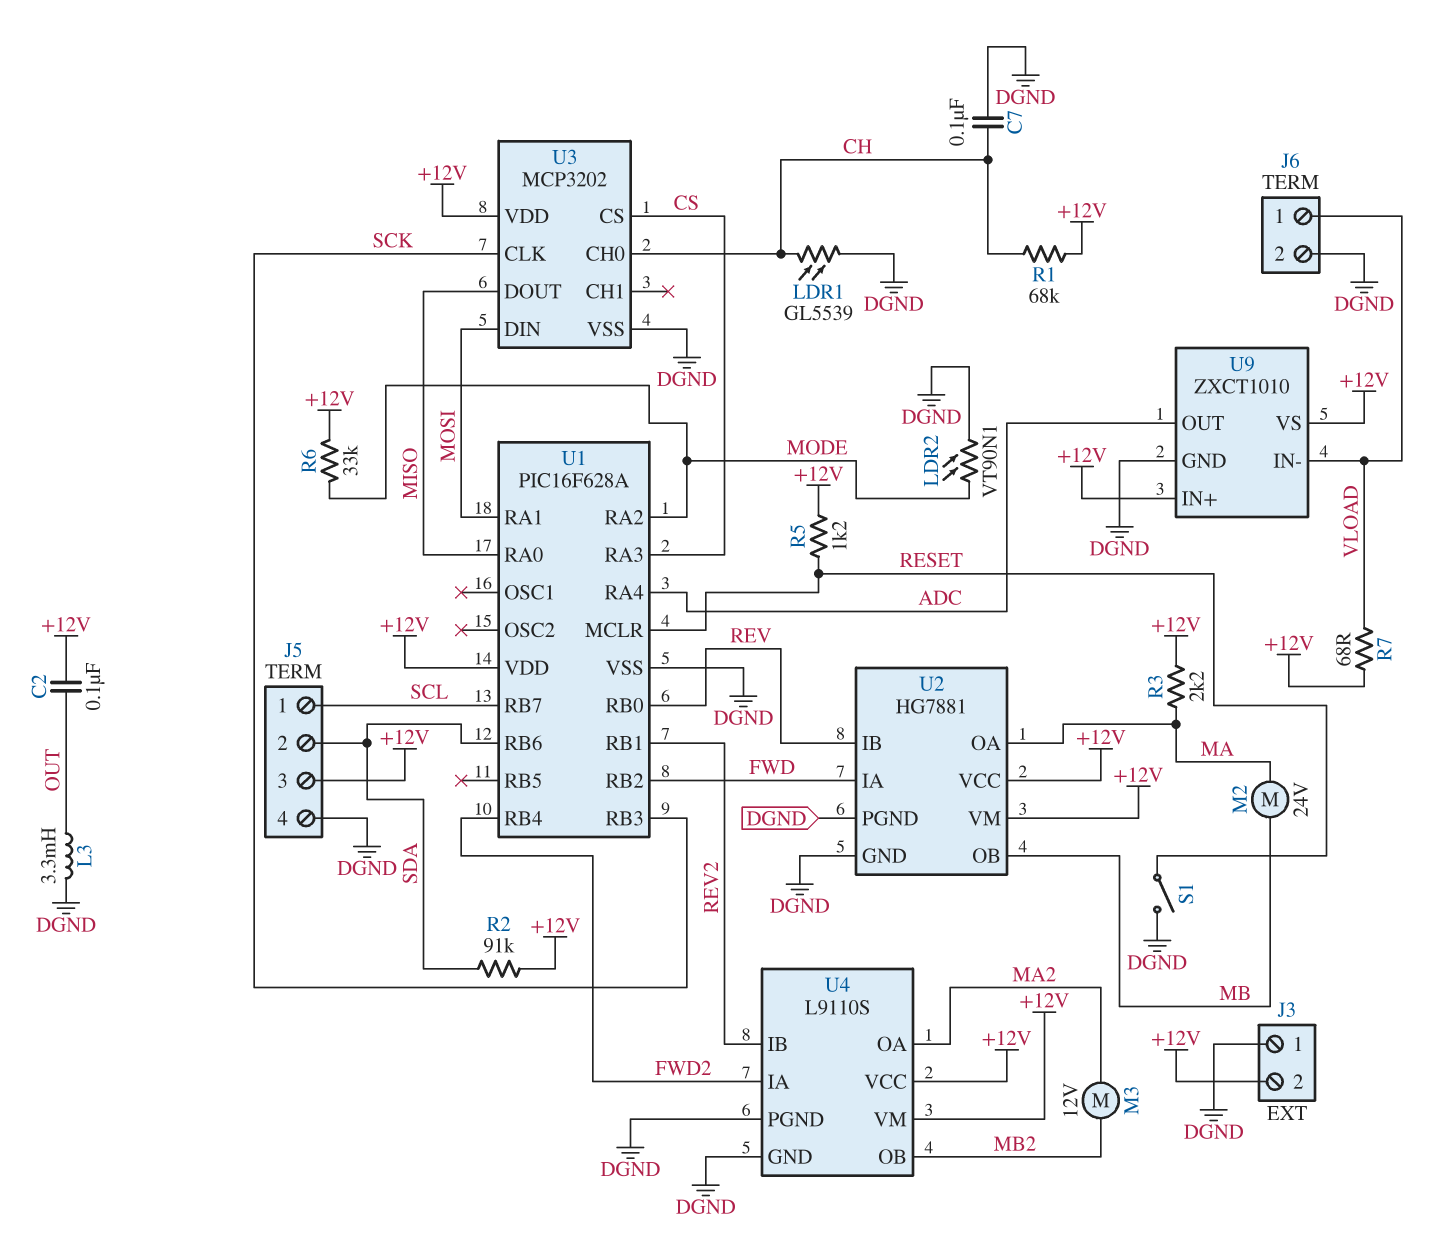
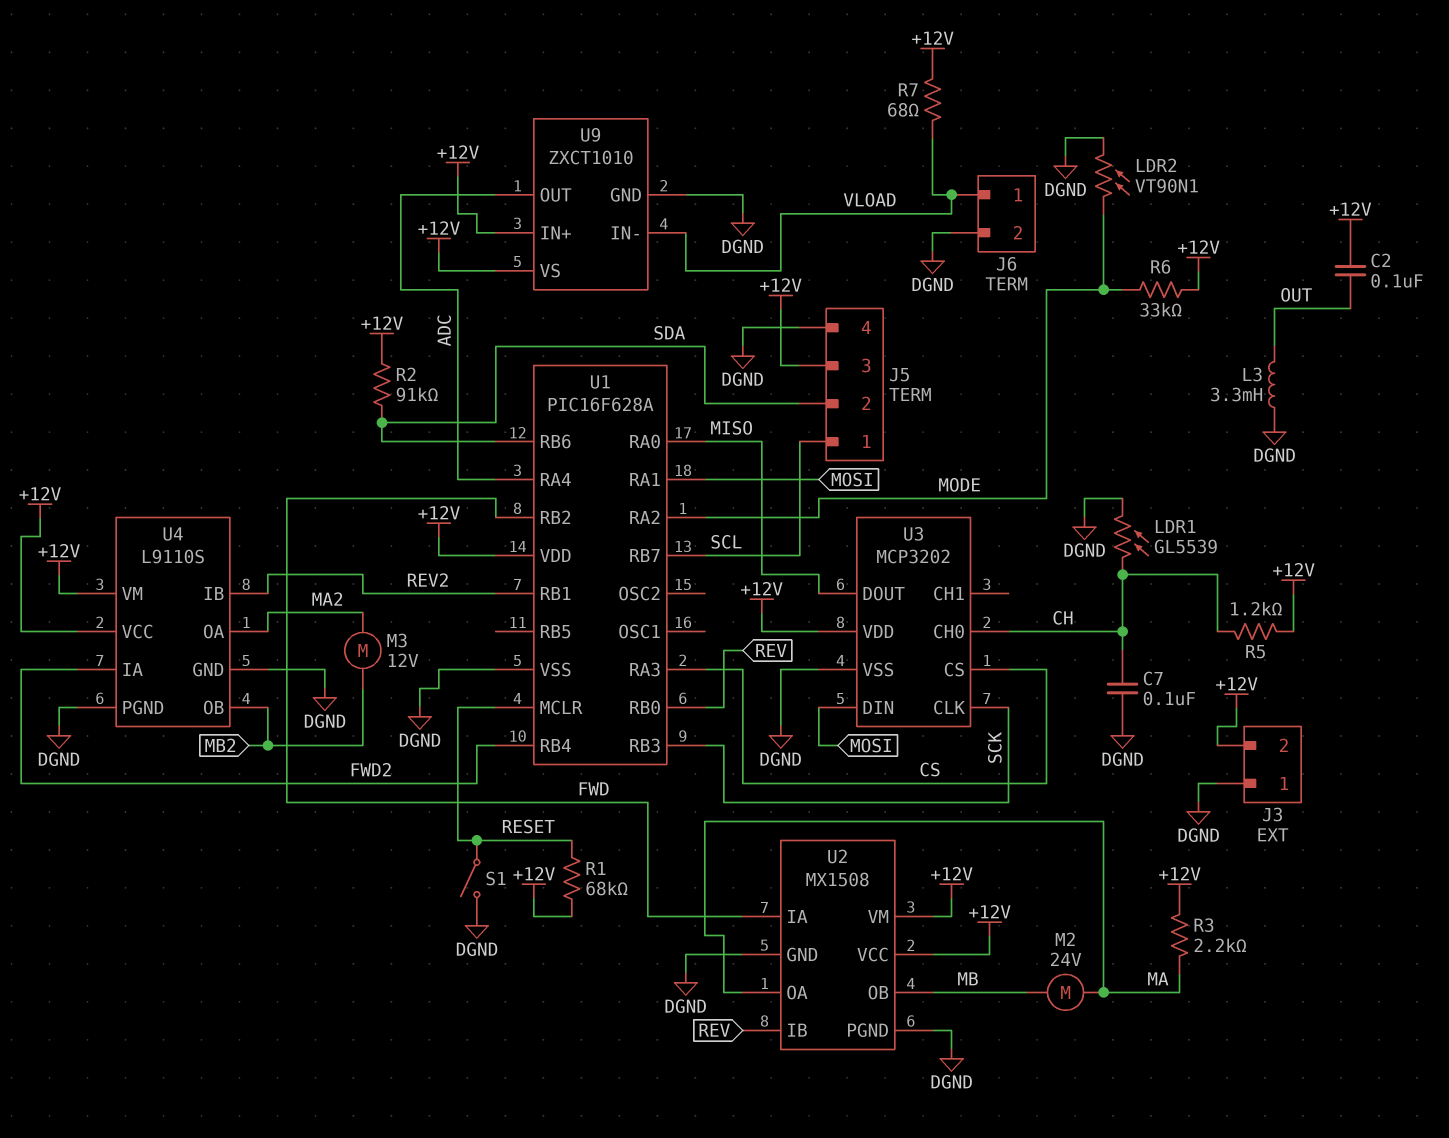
R1: 68k (+12V, CH) -> 68k (+12V, RESET)
R5: 1.2k (+12V, RESET) -> 1.2k (+12V, CH)
U2: HG7881 -> MX1508

